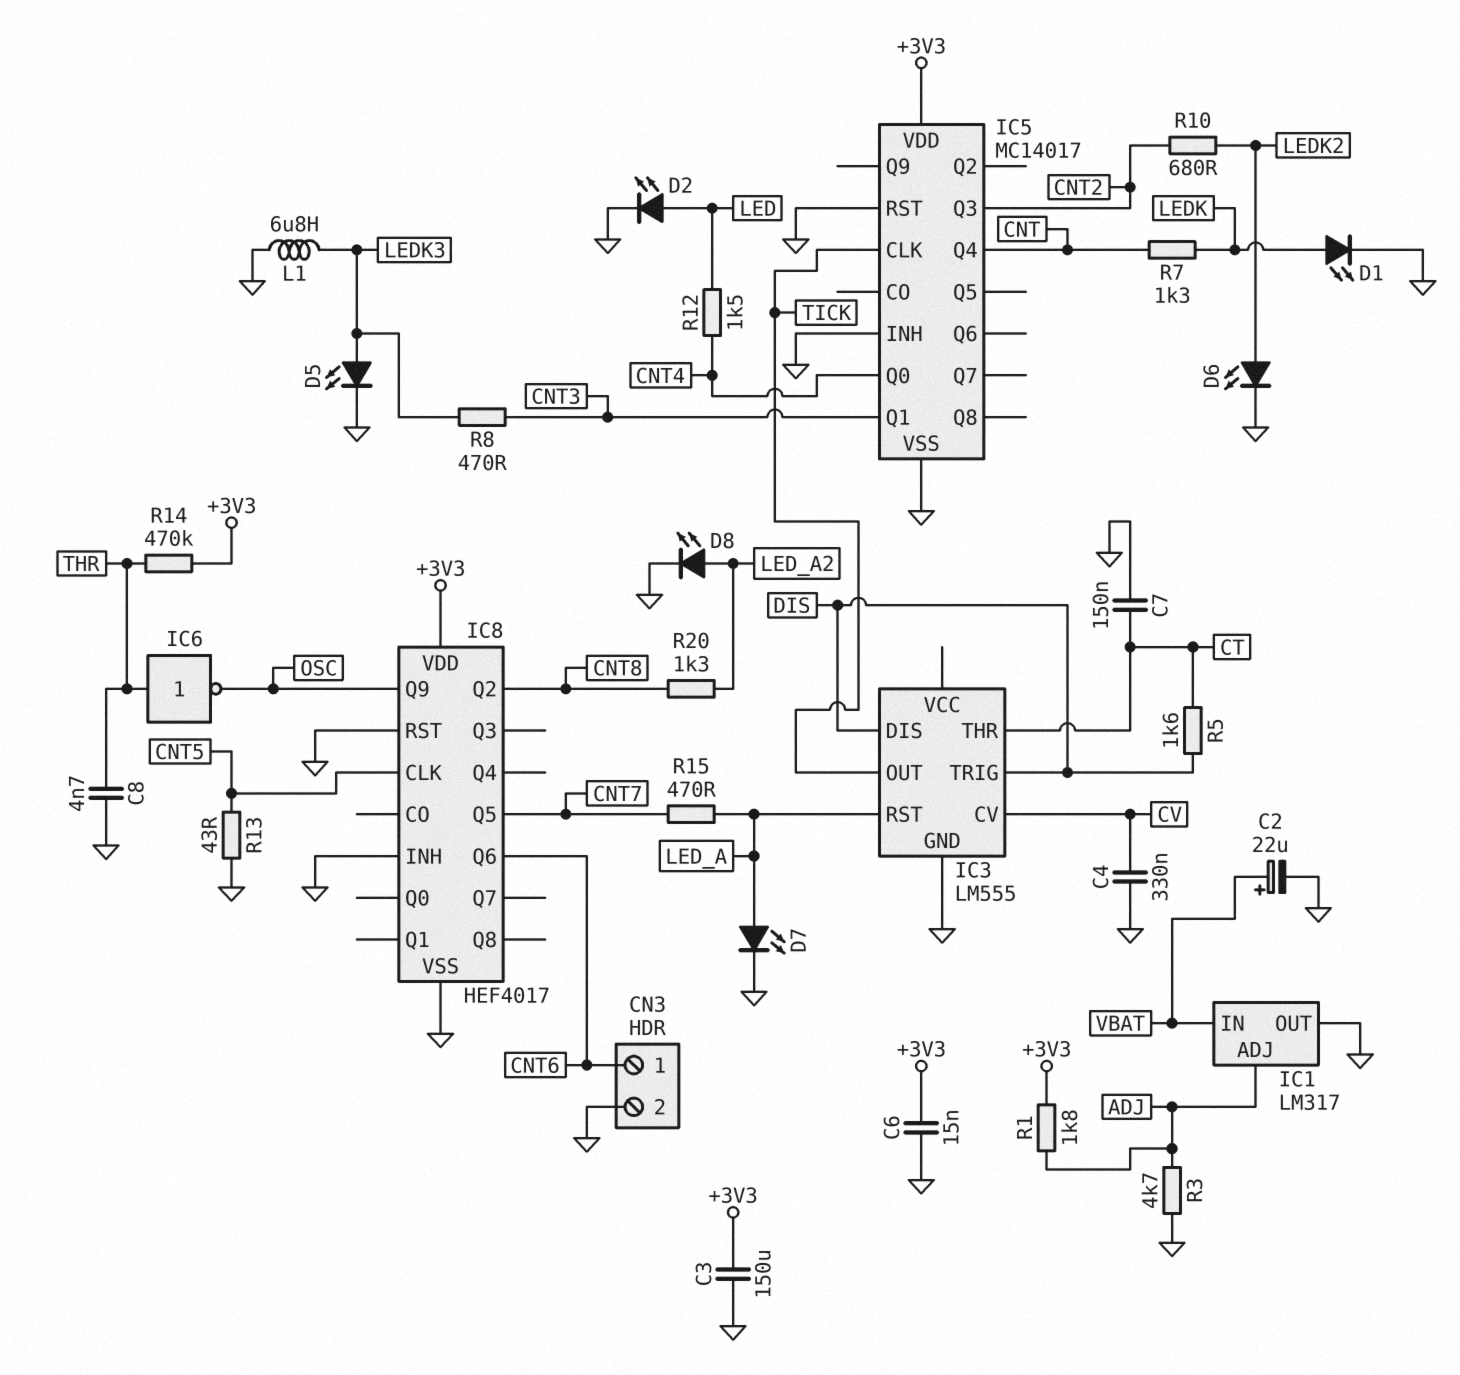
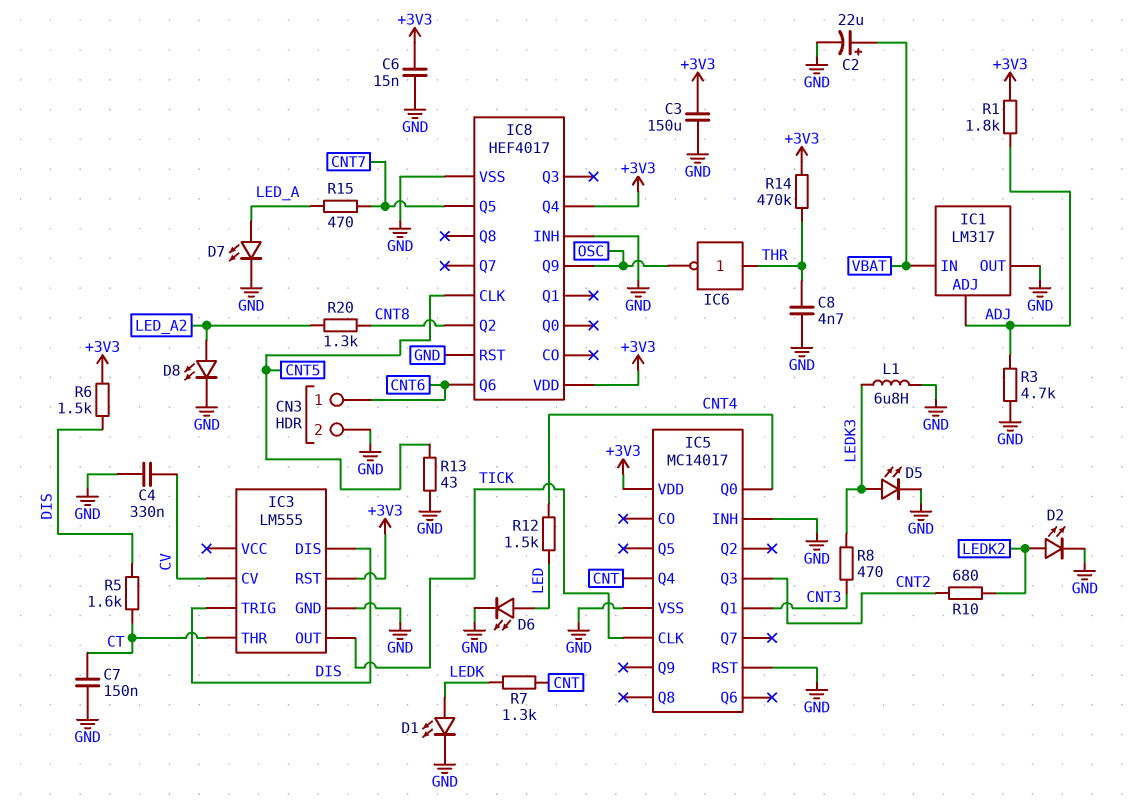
D2: LED (A LED, K GND) -> LED (A LEDK2, K GND)
D6: LED (A LEDK2, K GND) -> LED (A LED, K GND)
IC3 pin RST: LED_A -> +3V3
IC8 pin Q4: none -> +3V3
R6: none -> 1.5k (+3V3, DIS)

